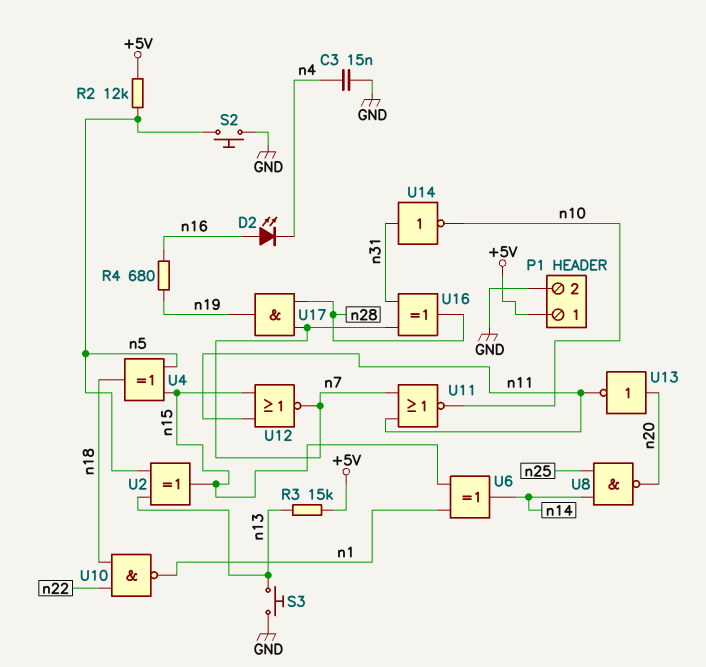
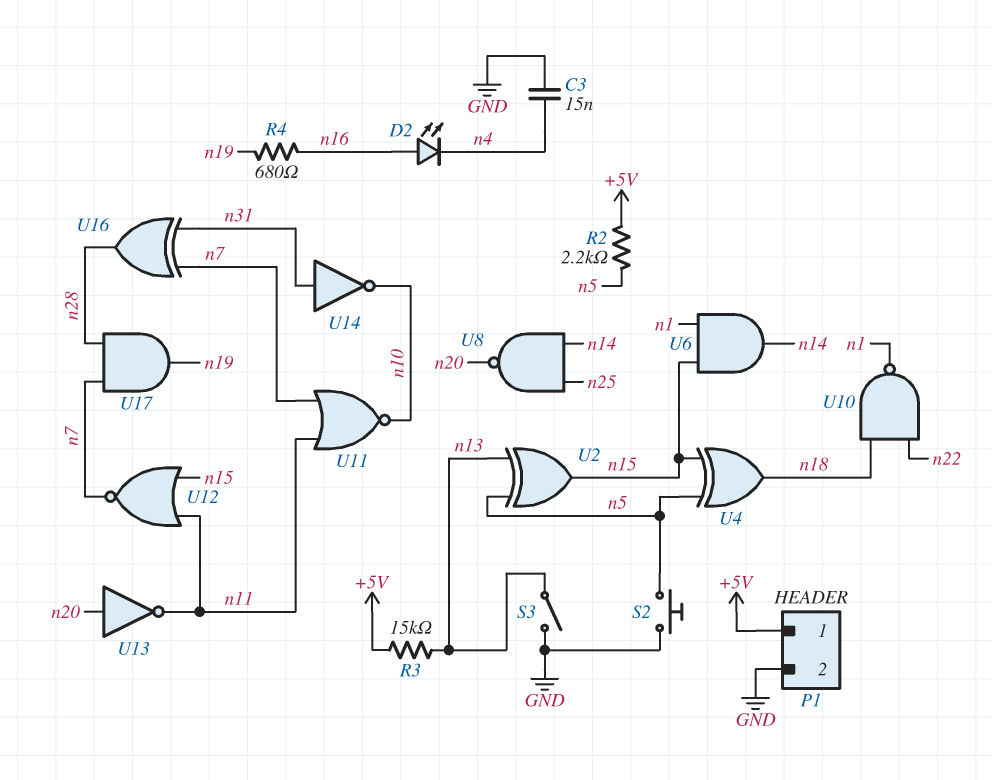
R2: 12k (+5V, n5) -> 2.2k (+5V, n5)
S3: button (GND, n13) -> switch (GND, n13)
U6: XOR (in n1, in n15, out n14) -> AND (in n1, in n15, out n14)

